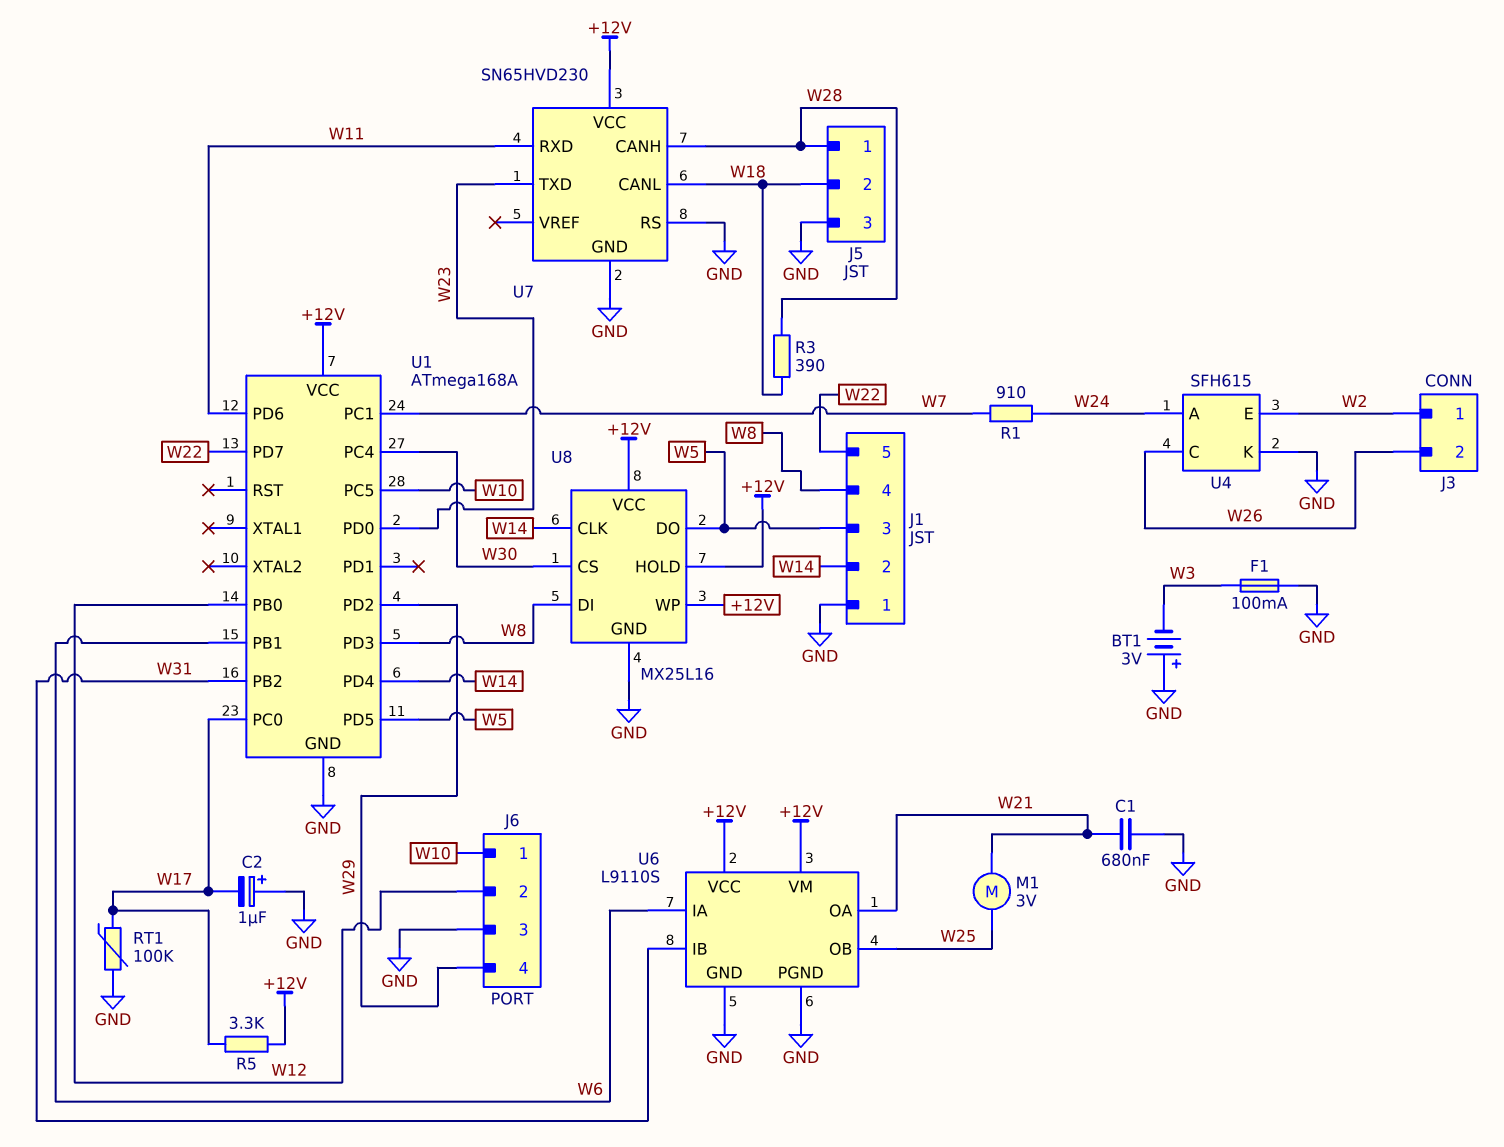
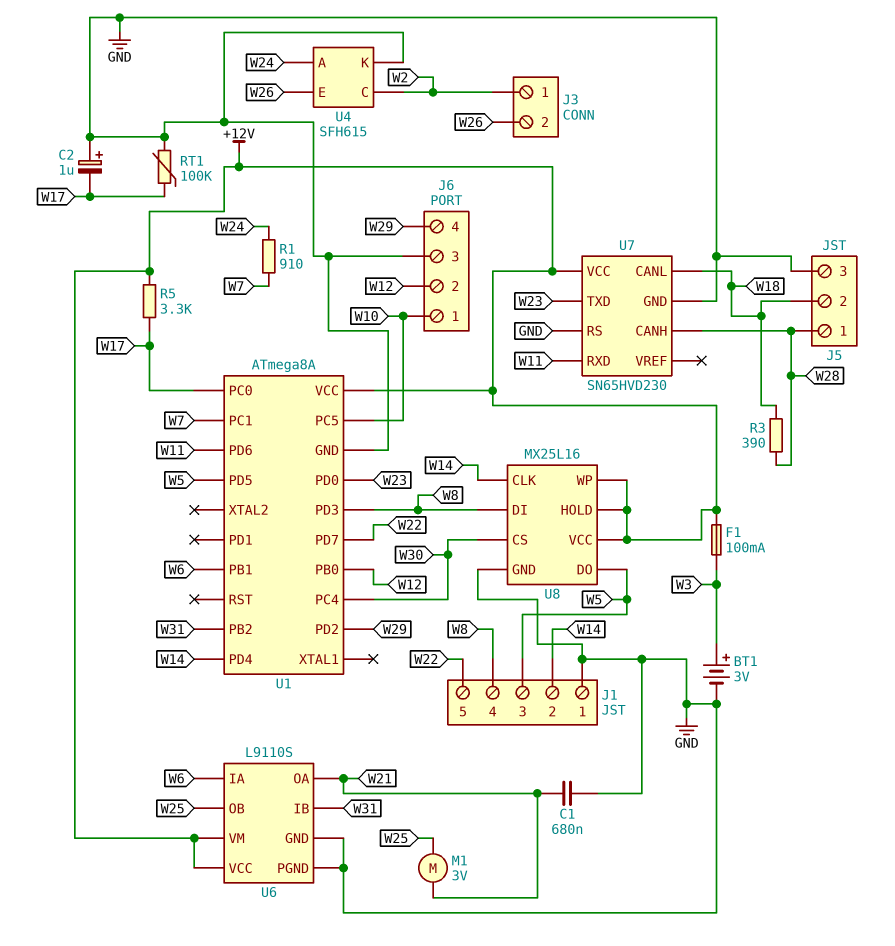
BT1: 3V (plus GND, minus W3) -> 3V (plus W3, minus GND)
F1: 100mA (GND, W3) -> 100mA (+12V, W3)
U1: ATmega168A -> ATmega8A
U4 pin C: W26 -> W2
U4 pin E: W2 -> W26

